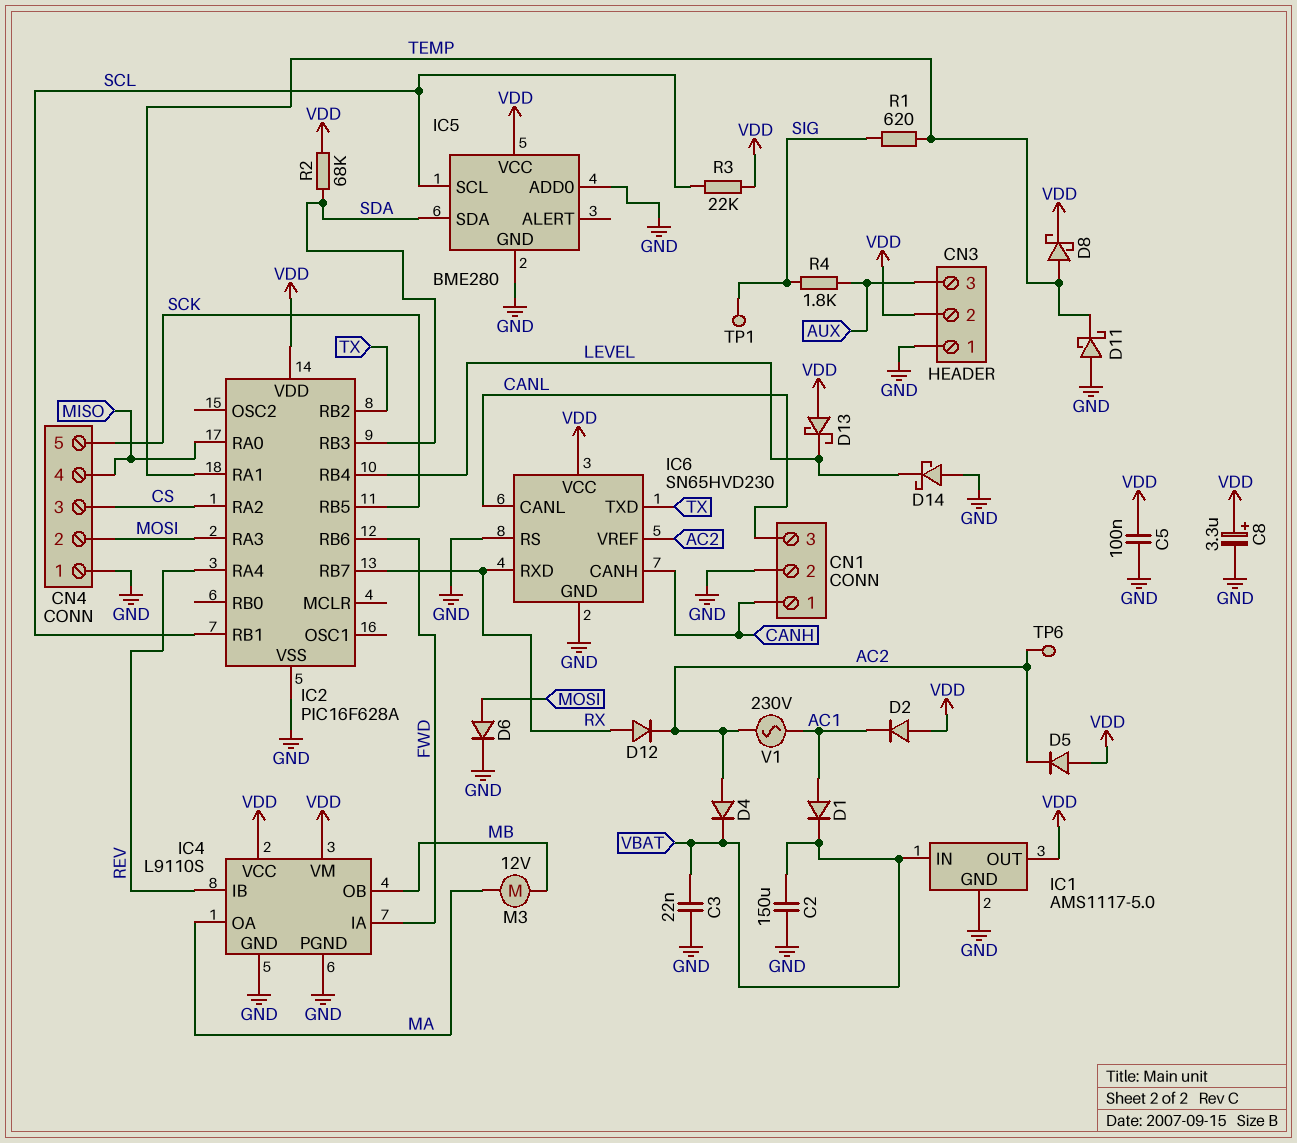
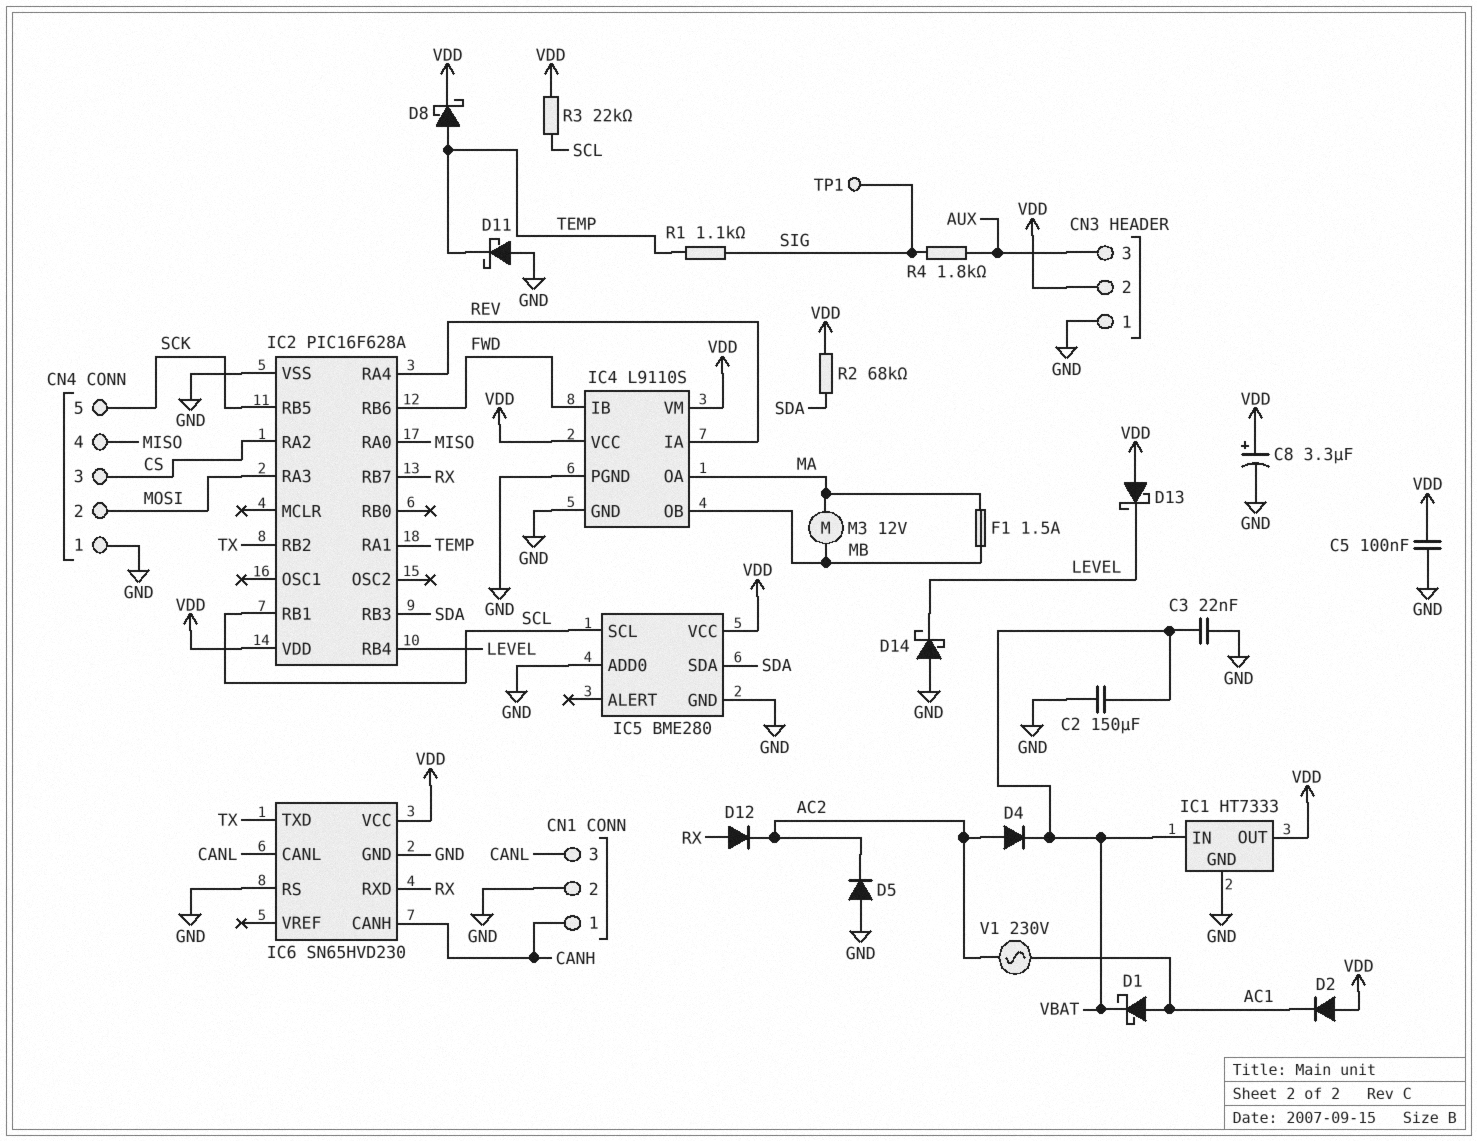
D1: diode (A AC1, K VBAT) -> schottky (A AC1, K VBAT)
D5: diode (A VDD, K AC2) -> diode (A GND, K AC2)
D6: diode (A MOSI, K GND) -> none
F1: none -> 1.5A (MA, MB)
IC1: AMS1117-5.0 -> HT7333
IC4 pin IA: FWD -> REV
IC4 pin IB: REV -> FWD
IC6 pin VREF: AC2 -> none
R1: 620 (SIG, TEMP) -> 1.1k (SIG, TEMP)
TP6: test point (AC2) -> none

